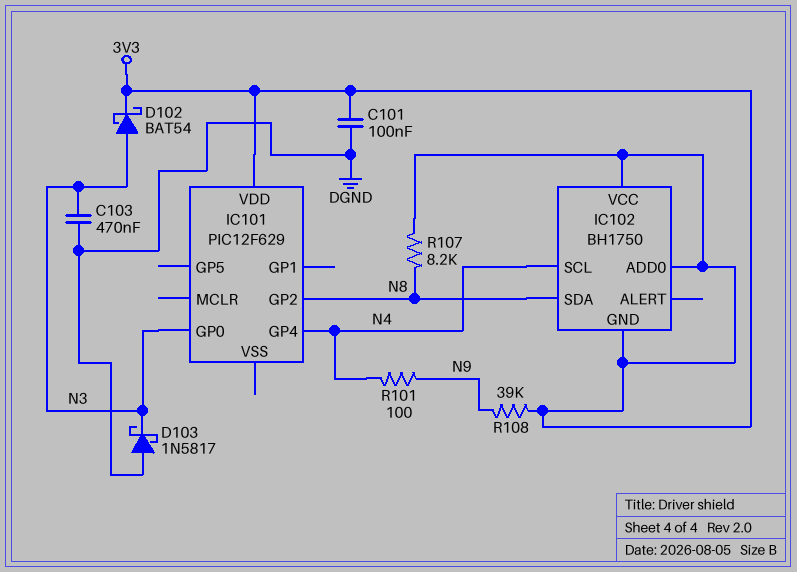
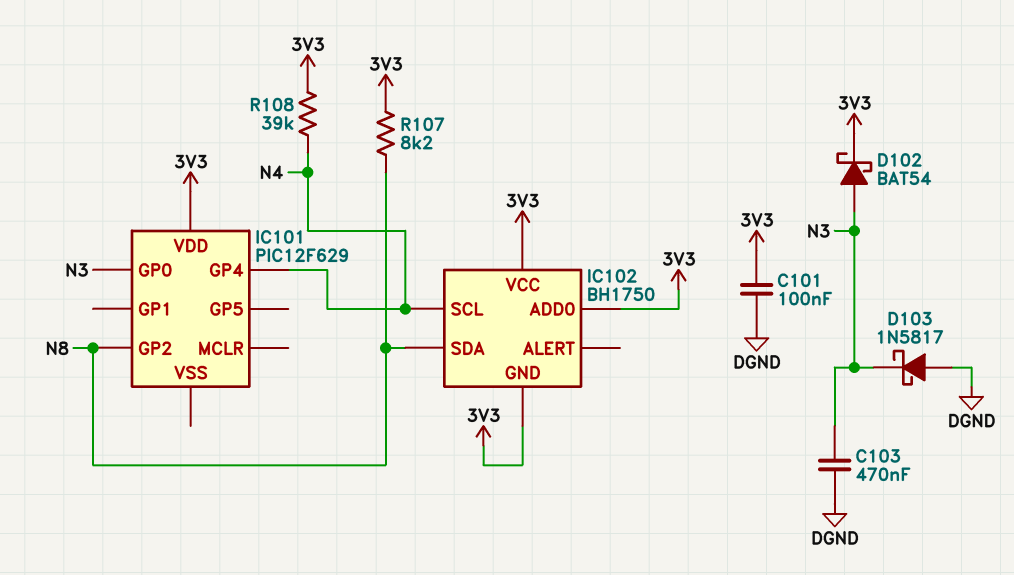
R101: 100 (N4, N9) -> none
R108: 39k (3V3, N9) -> 39k (3V3, N4)

